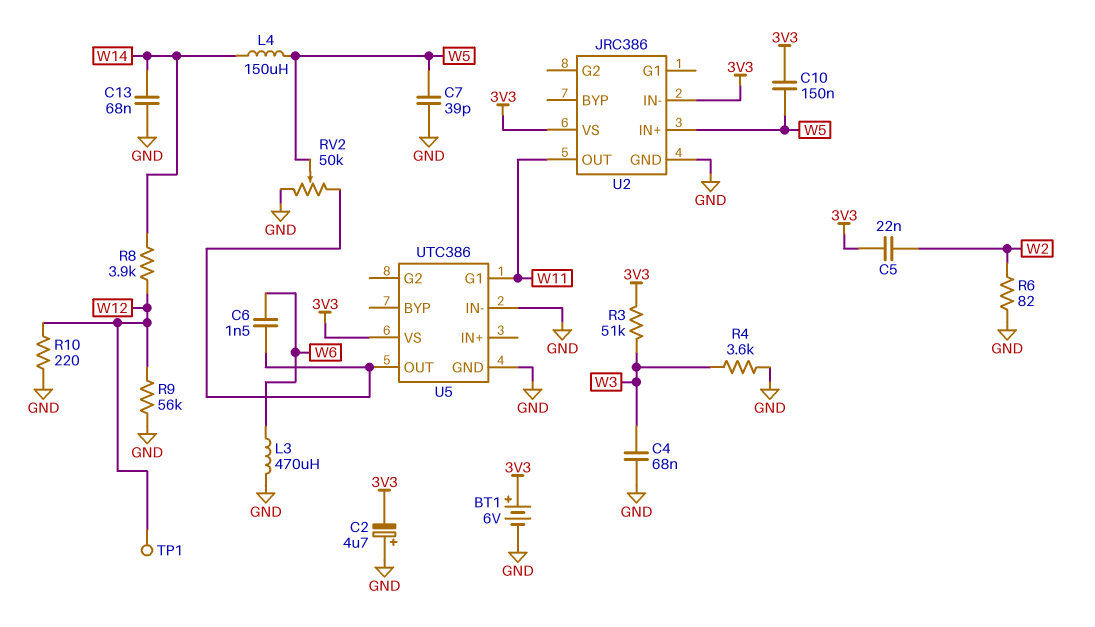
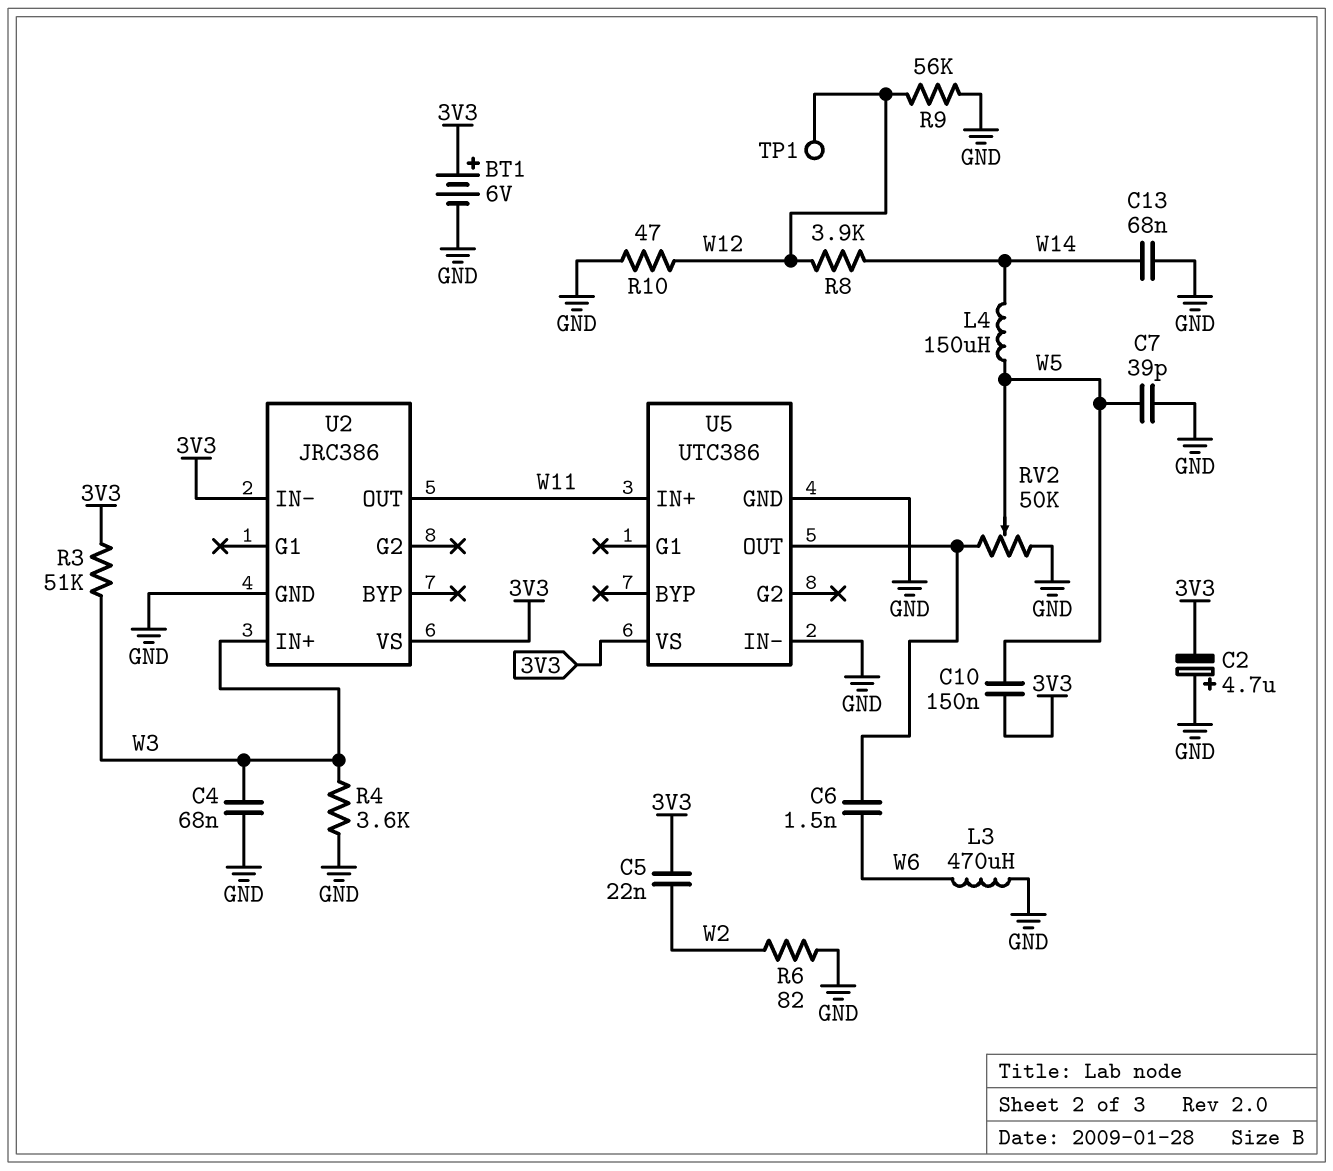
R10: 220 (GND, W12) -> 47 (GND, W12)
U2 pin IN+: W5 -> W3
U5 pin G1: W11 -> none
U5 pin IN+: none -> W11

